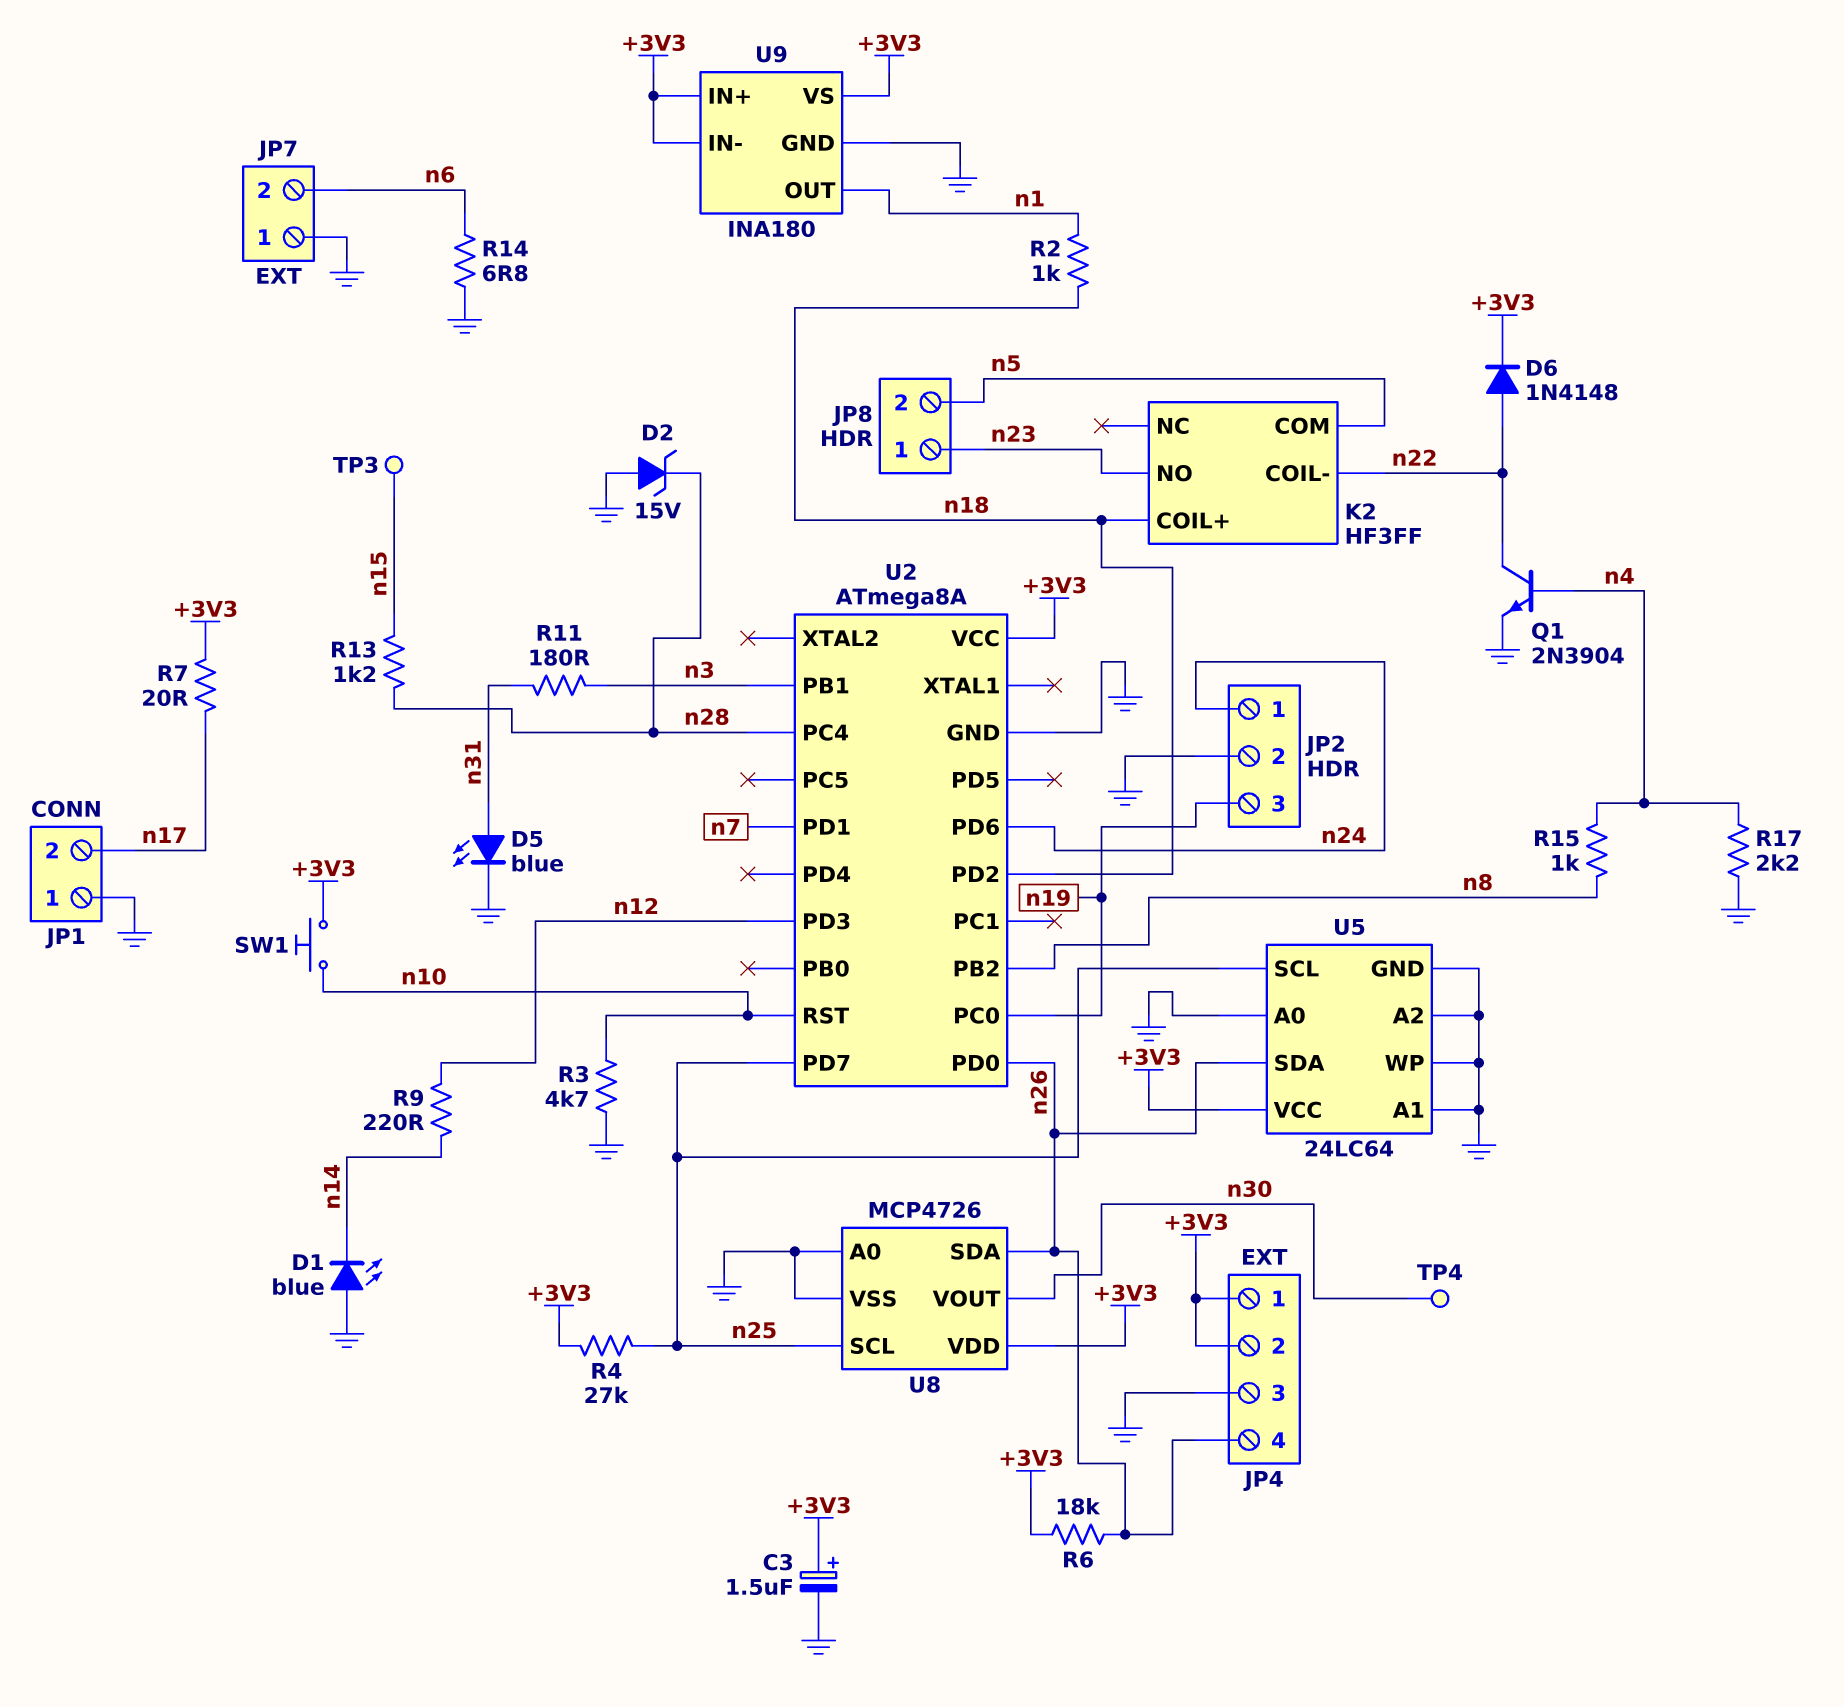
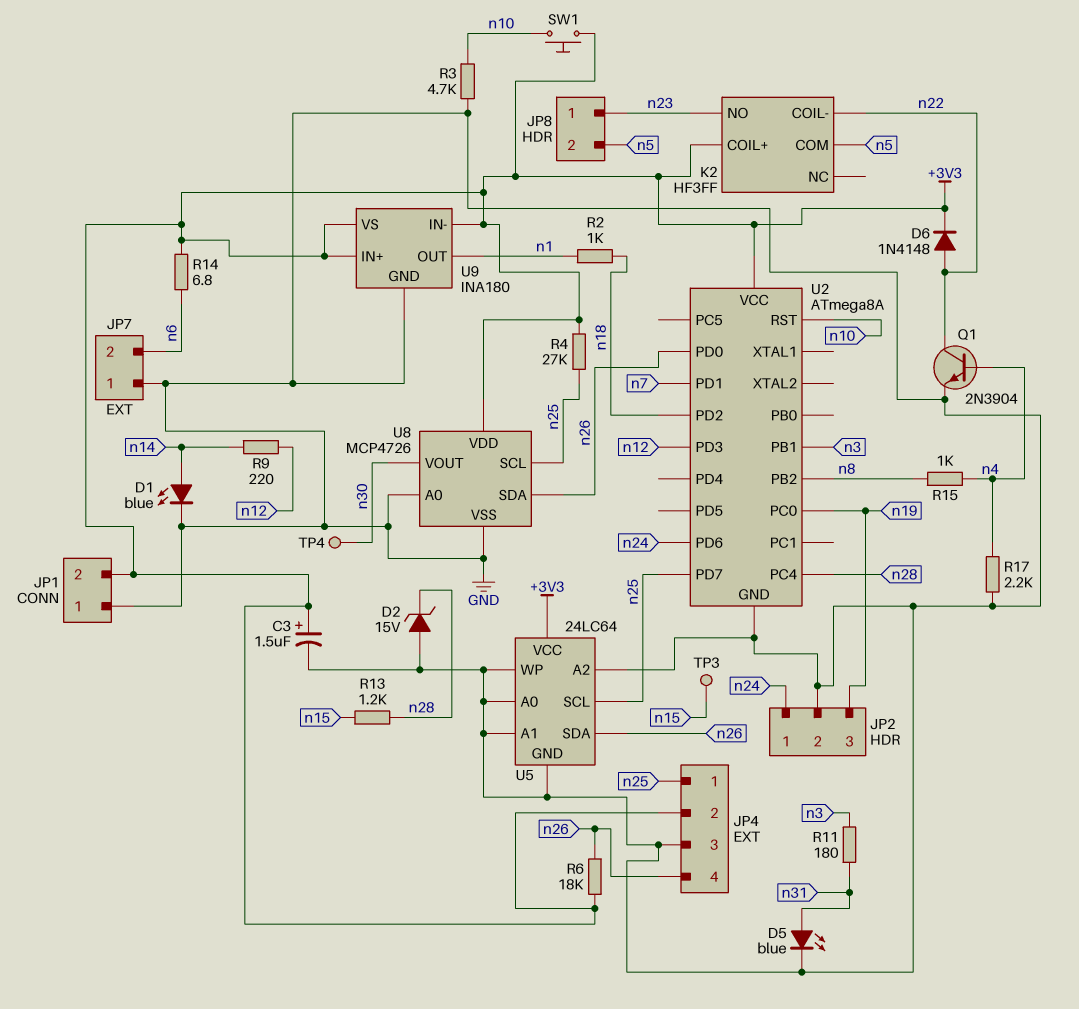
D1: LED blue (A GND, K n14) -> LED blue (A n14, K GND)
JP1 pin 2: n17 -> +3V3
JP4 pin 1: +3V3 -> n25
K2 pin COIL+: n18 -> +3V3
R7: 20 (+3V3, n17) -> none
R14: 6.8 (GND, n6) -> 6.8 (+3V3, n6)

